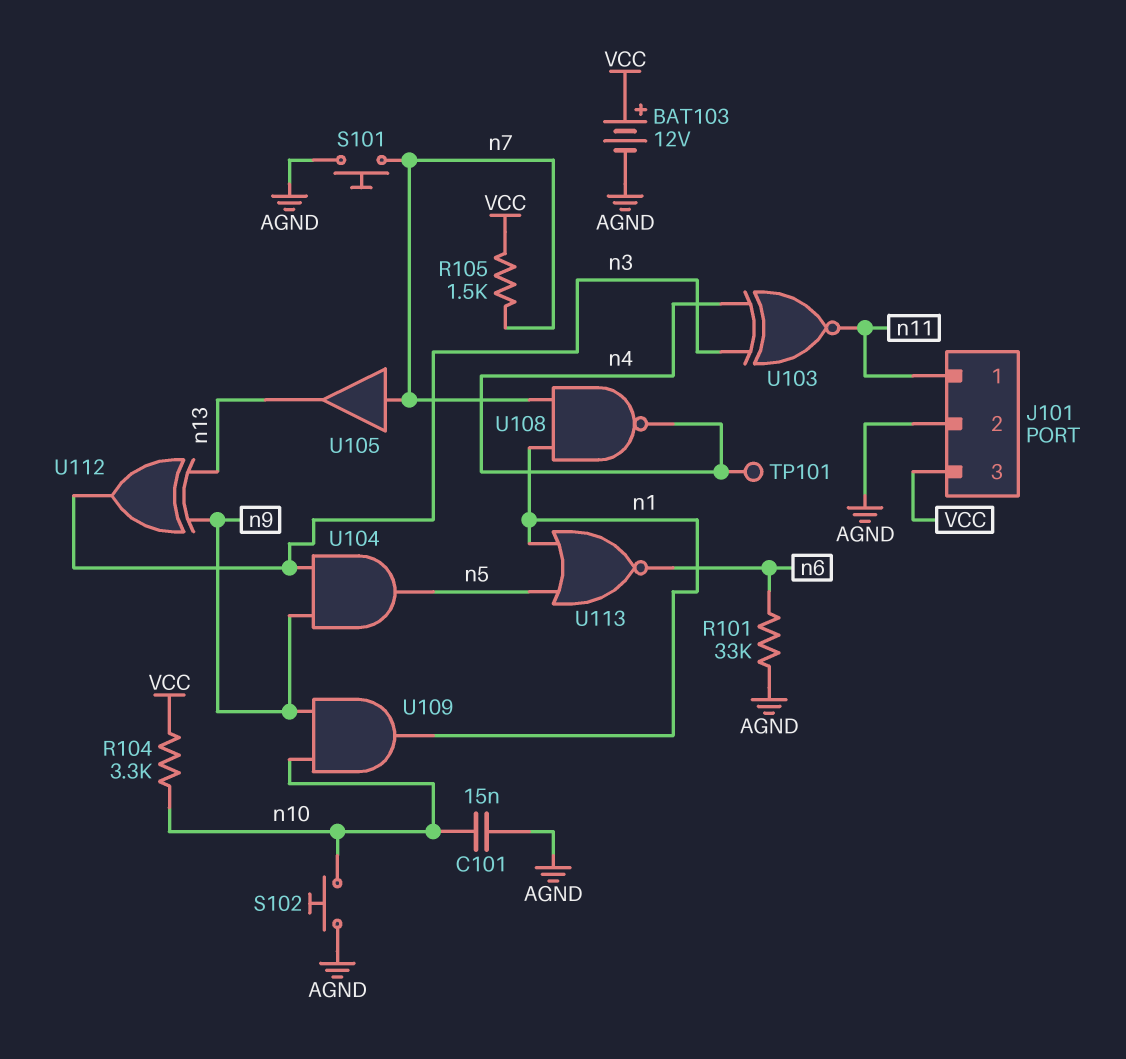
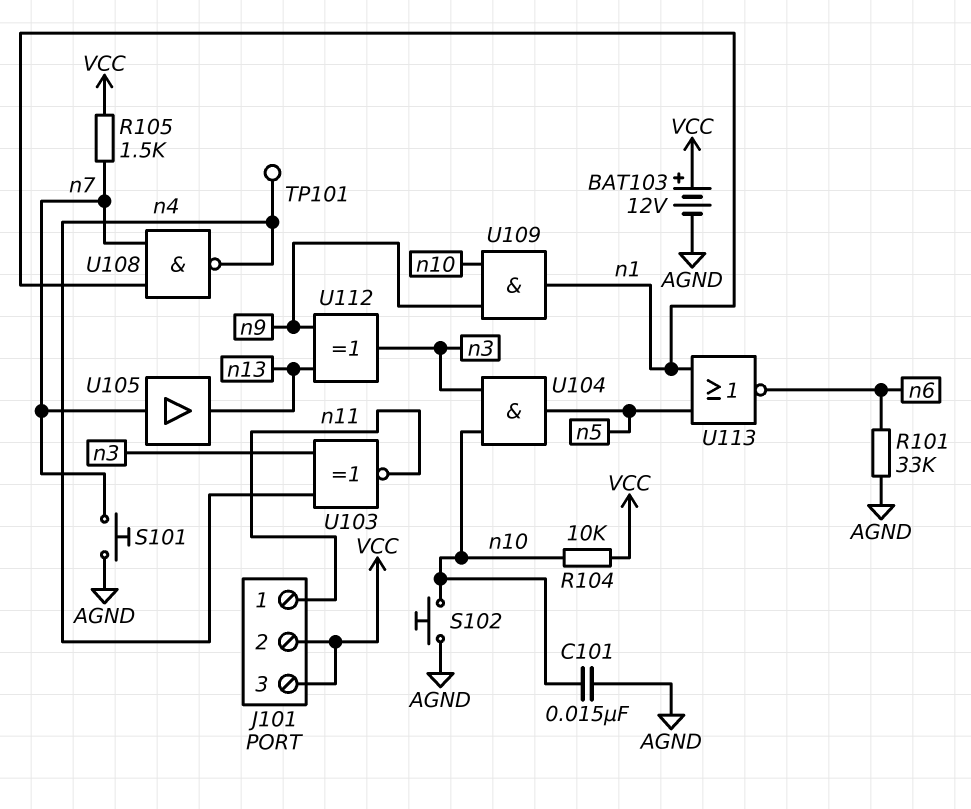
J101 pin 2: AGND -> VCC
R104: 3.3k (VCC, n10) -> 10k (VCC, n10)
U104: AND (in n3, in n9, out n5) -> AND (in n3, in n10, out n5)

